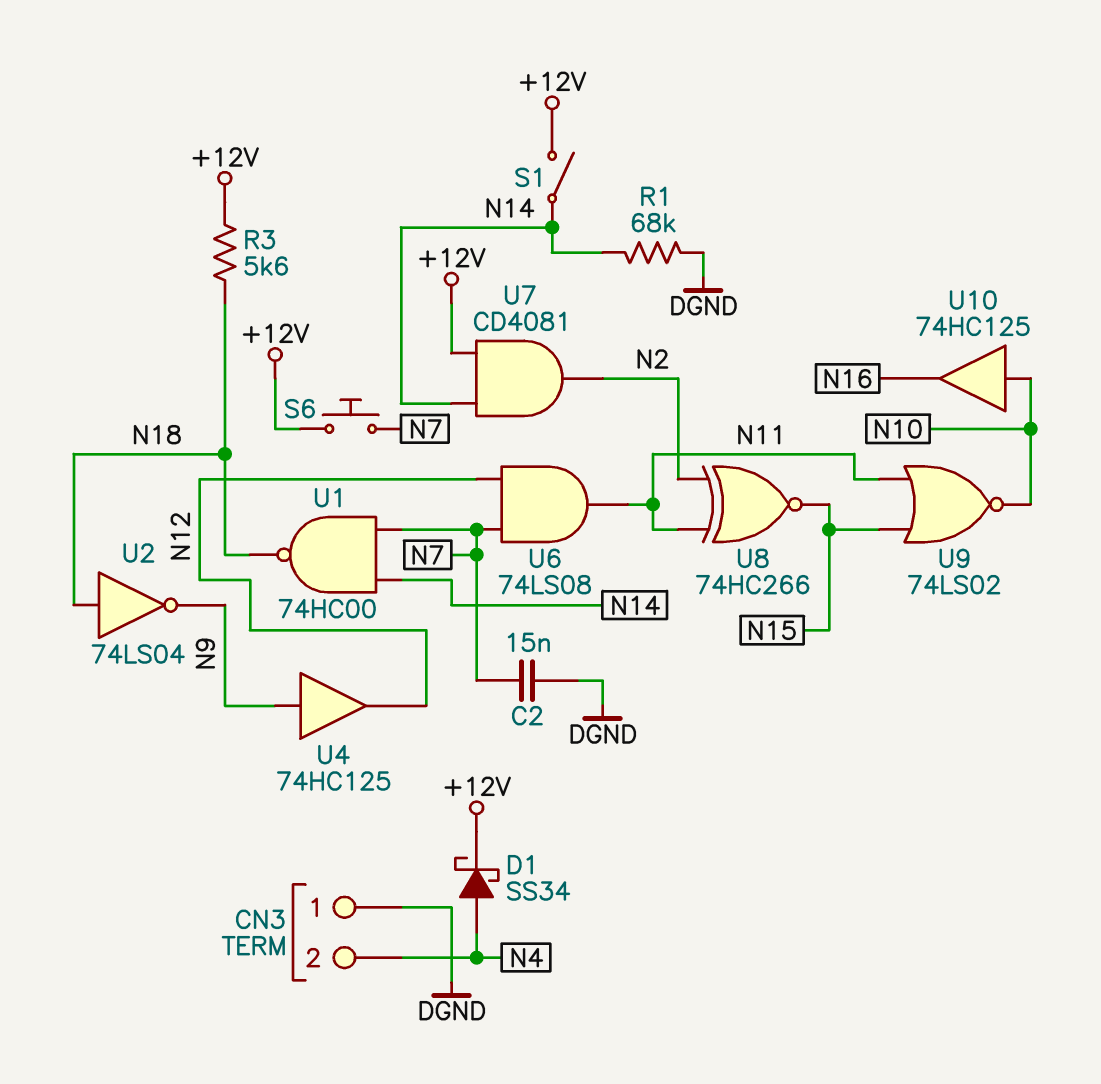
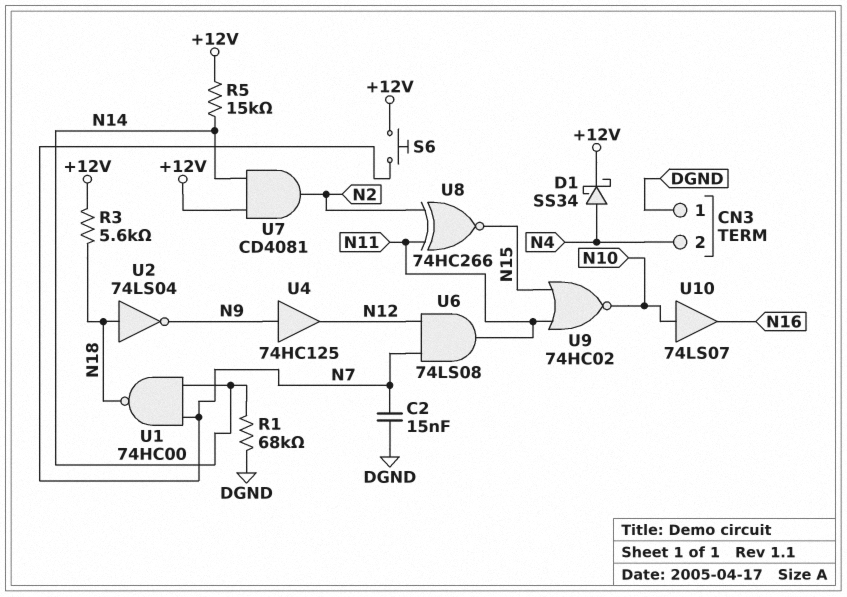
R5: none -> 15k (+12V, N14)
S1: switch (+12V, N14) -> none
U9: NOR 74LS02 (in N11, in N15, out N10) -> NOR 74HC02 (in N11, in N15, out N10)
U10: buffer 74HC125 (in N10, out N16) -> buffer 74LS07 (in N10, out N16)

